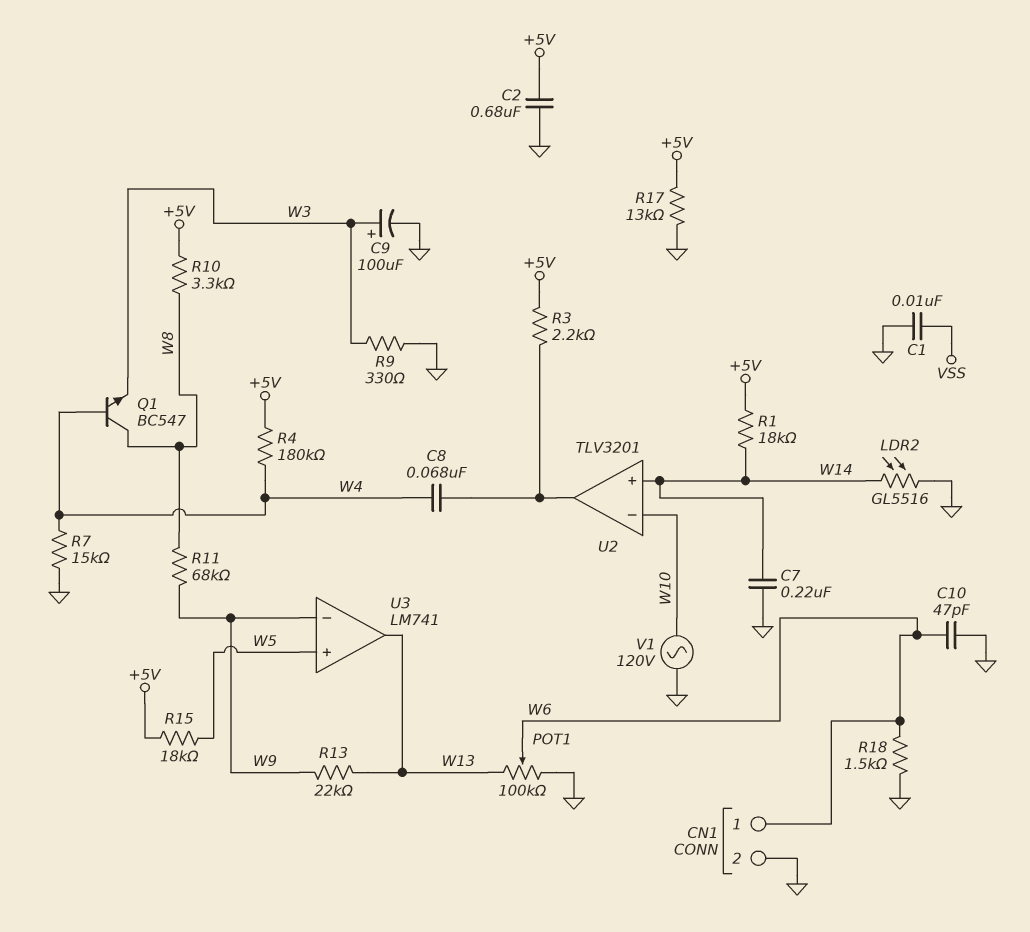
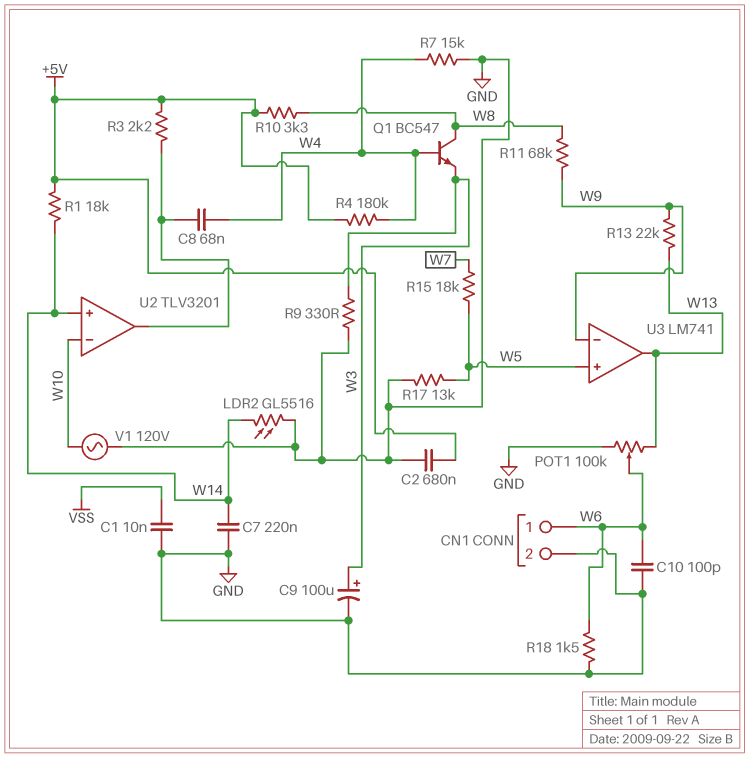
C10: 47pF (GND, W6) -> 100pF (GND, W6)
R15: 18k (+5V, W5) -> 18k (W5, W7)
R17: 13k (+5V, GND) -> 13k (GND, W5)

